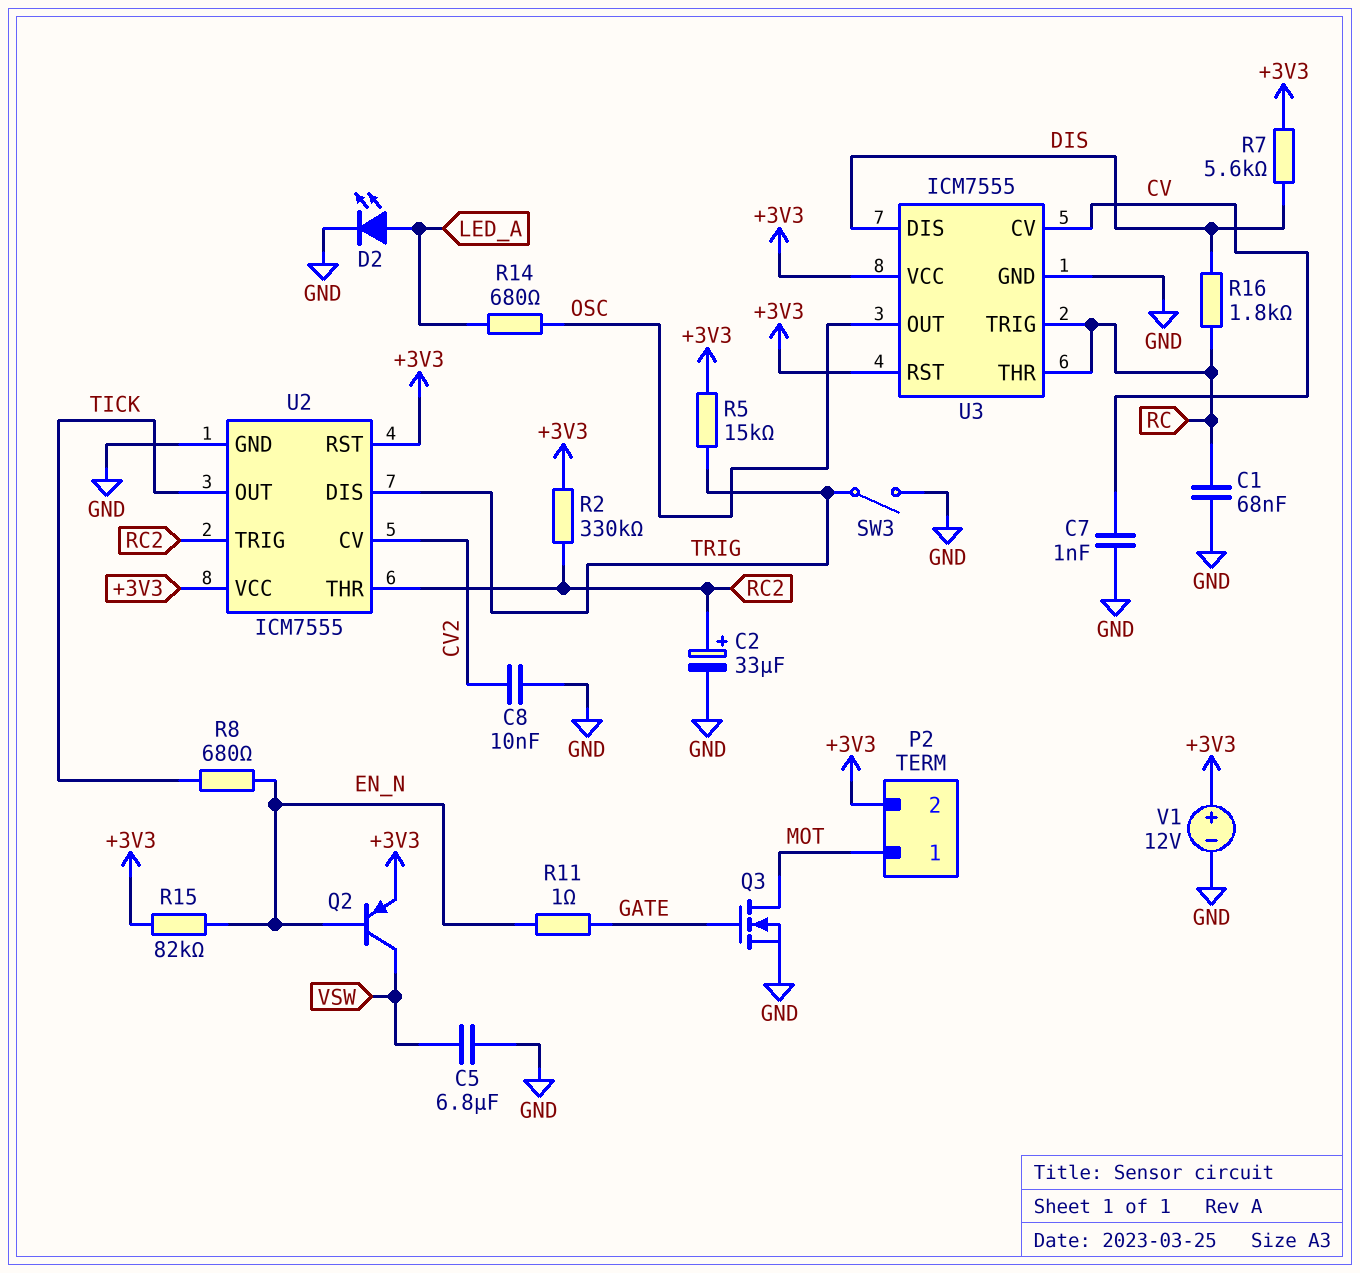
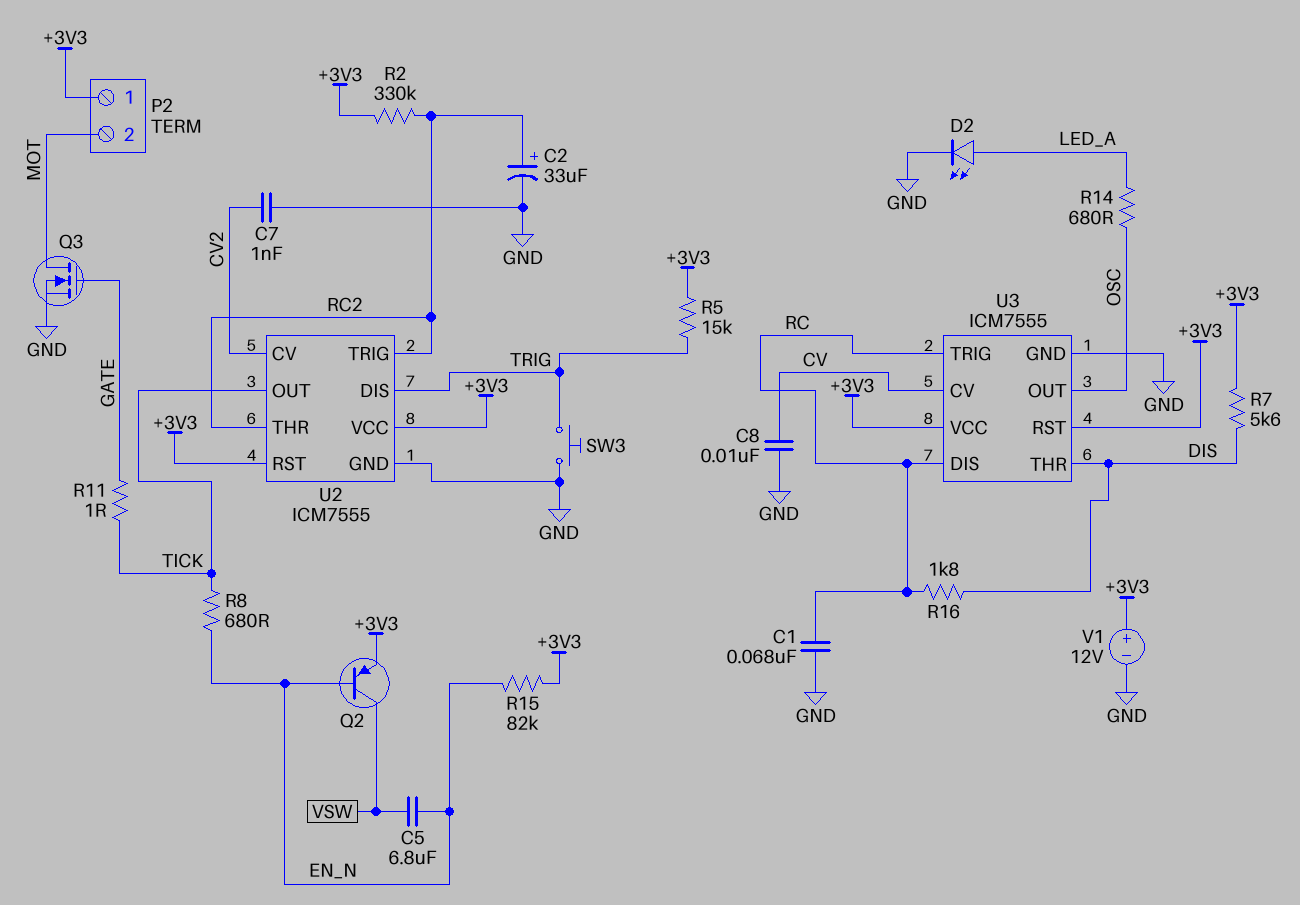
C5: 6.8uF (GND, VSW) -> 6.8uF (EN_N, VSW)
C7: 1nF (CV, GND) -> 1nF (CV2, GND)
C8: 10nF (CV2, GND) -> 10nF (CV, GND)
P2 pin 1: MOT -> +3V3
P2 pin 2: +3V3 -> MOT
R11: 1 (EN_N, GATE) -> 1 (GATE, TICK)
SW3: switch (GND, TRIG) -> button (GND, TRIG)
U3 pin DIS: DIS -> RC
U3 pin THR: RC -> DIS

